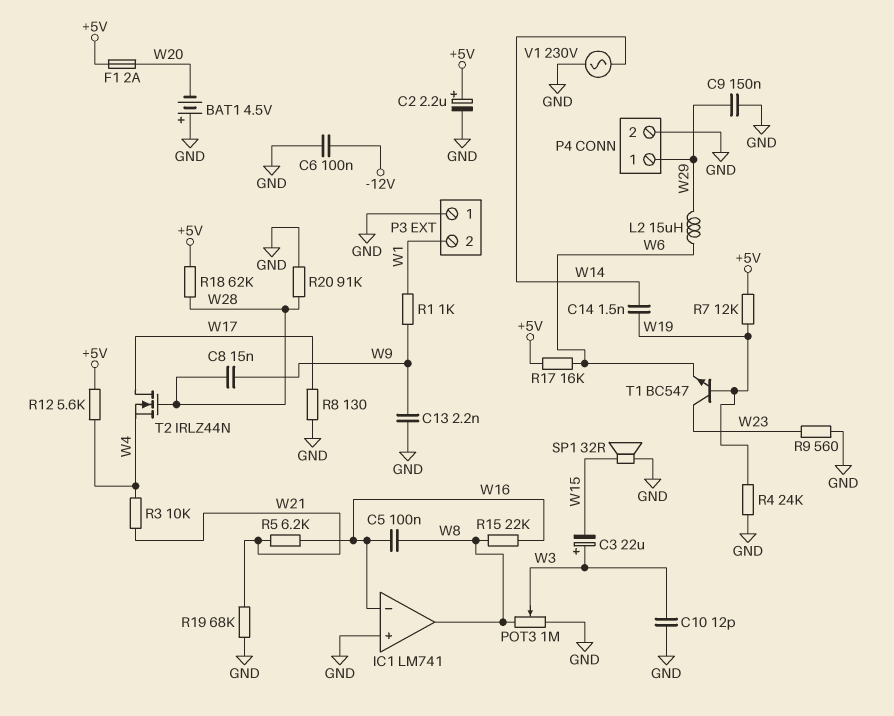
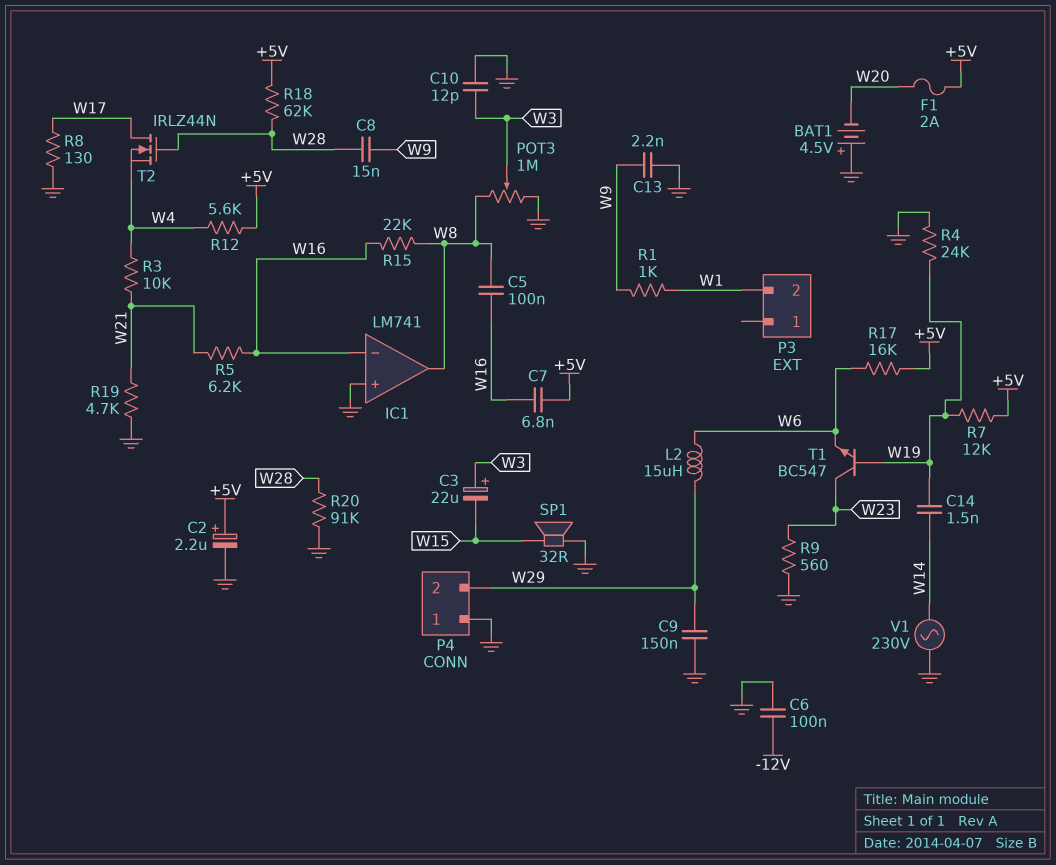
C7: none -> 6.8nF (+5V, W16)
P3 pin 1: GND -> none
P4 pin 1: W29 -> GND
P4 pin 2: GND -> W29
R19: 68k (GND, W21) -> 4.7k (GND, W21)

